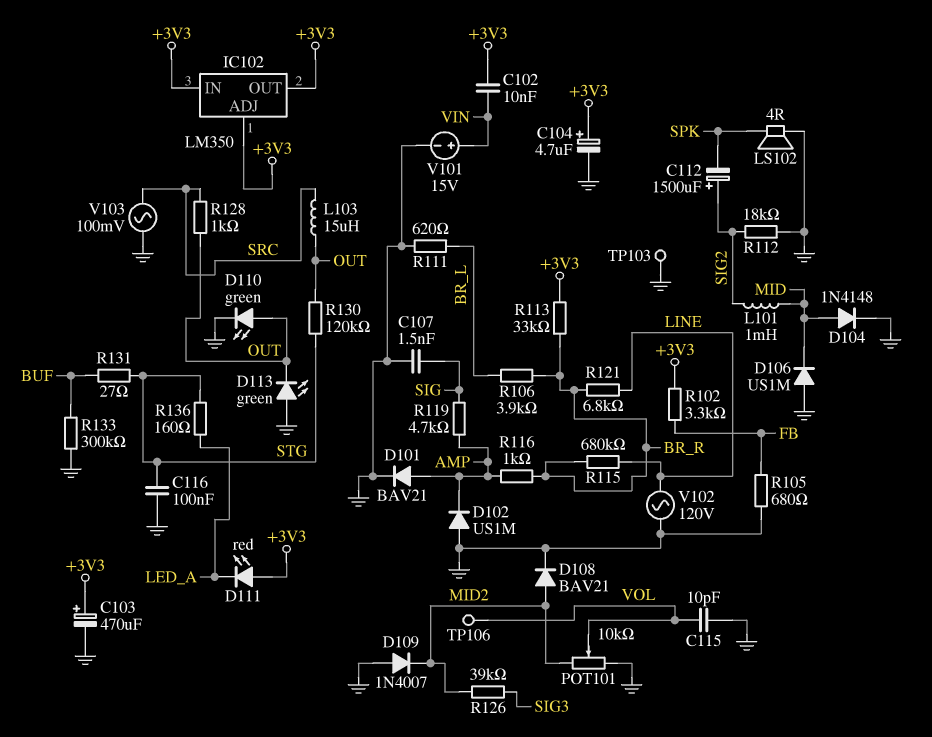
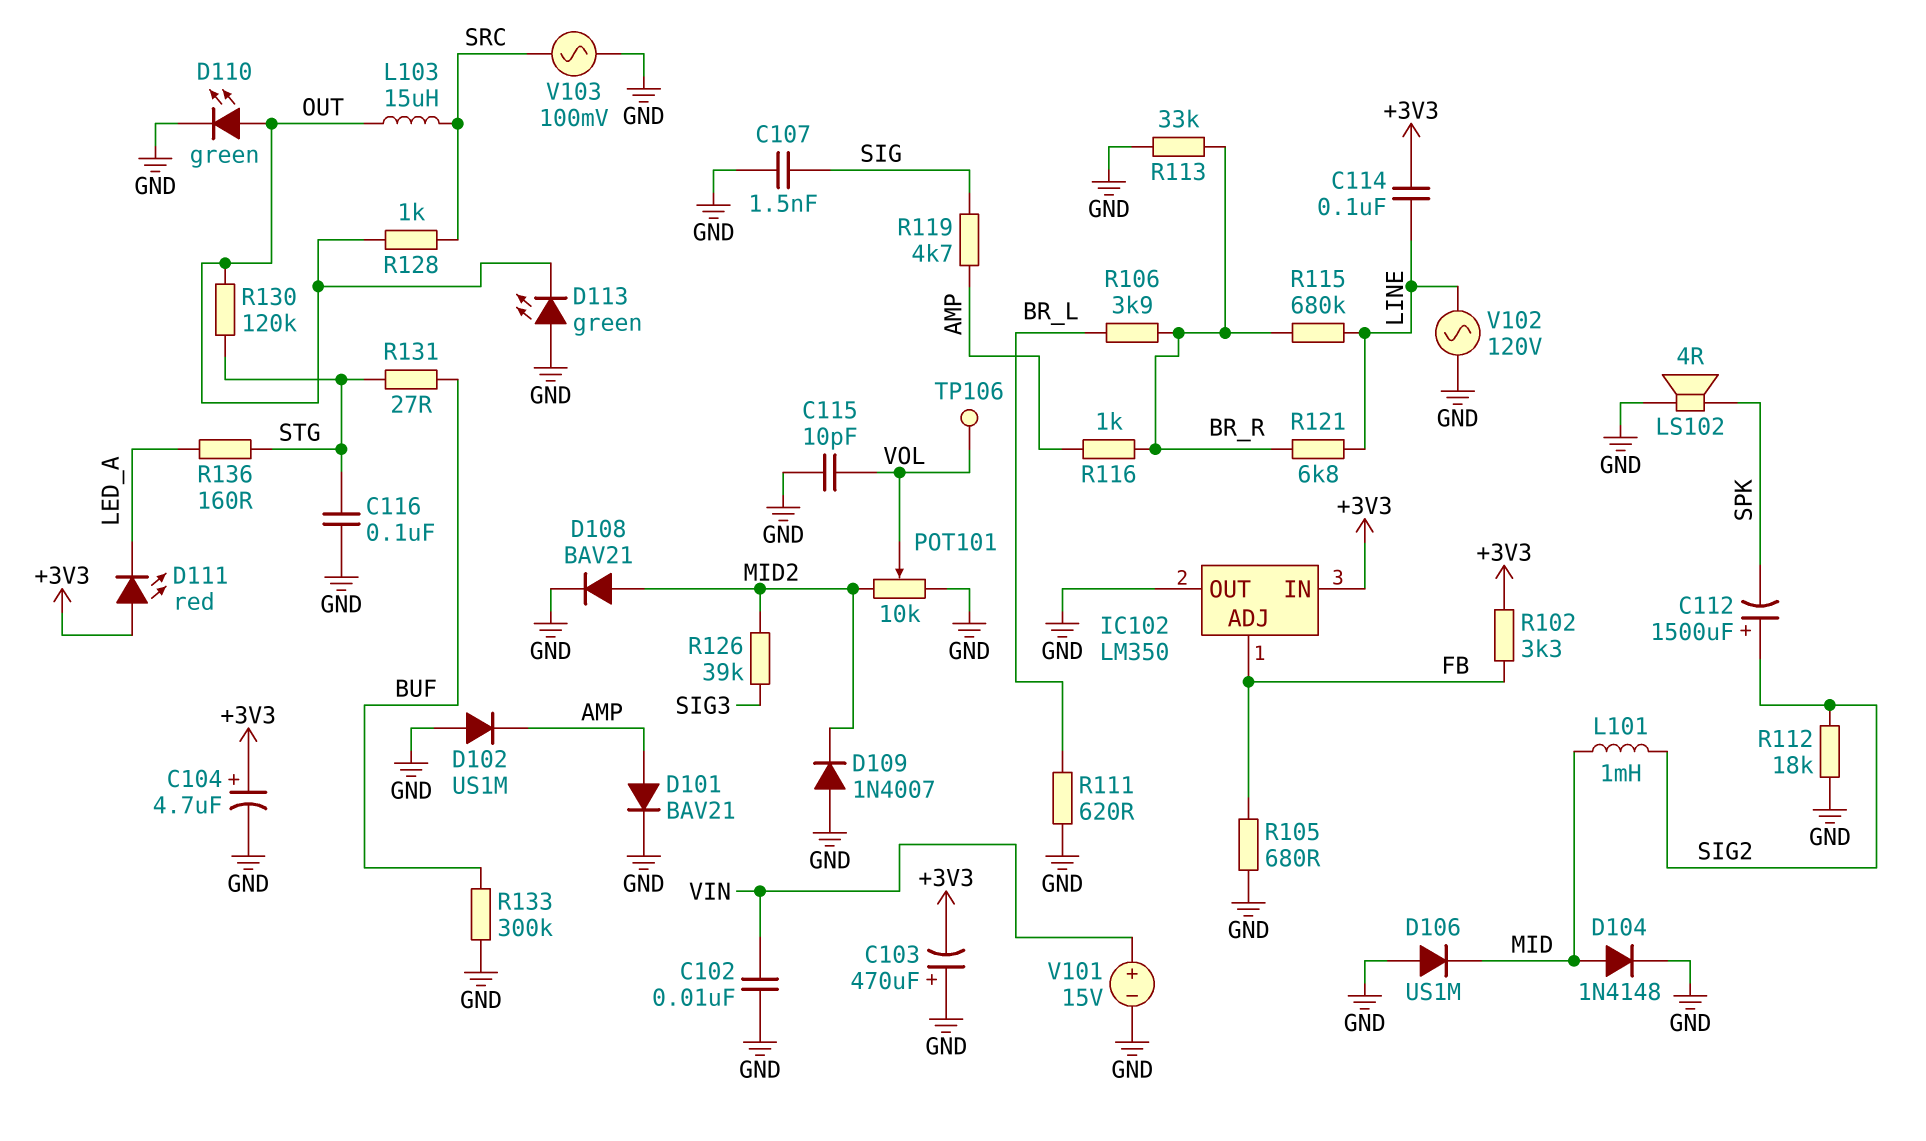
C102: 10nF (+3V3, VIN) -> 10nF (GND, VIN)
C103: 470uF (plus +3V3, minus GND) -> 470uF (plus GND, minus +3V3)
C114: none -> 100nF (+3V3, LINE)
IC102 pin ADJ: +3V3 -> FB
IC102 pin OUT: +3V3 -> GND
R113: 33k (+3V3, BR_R) -> 33k (BR_R, GND)
TP103: test point (GND) -> none

